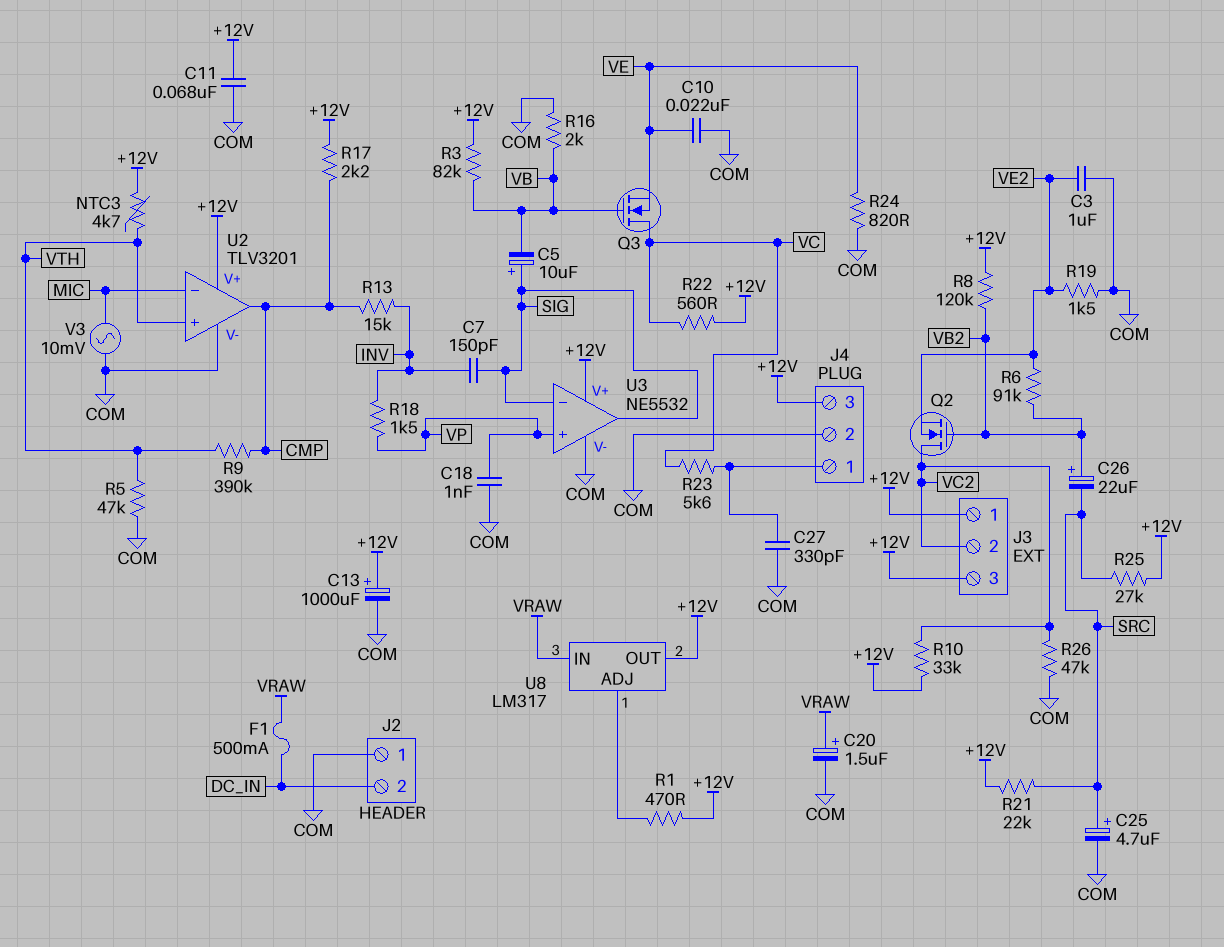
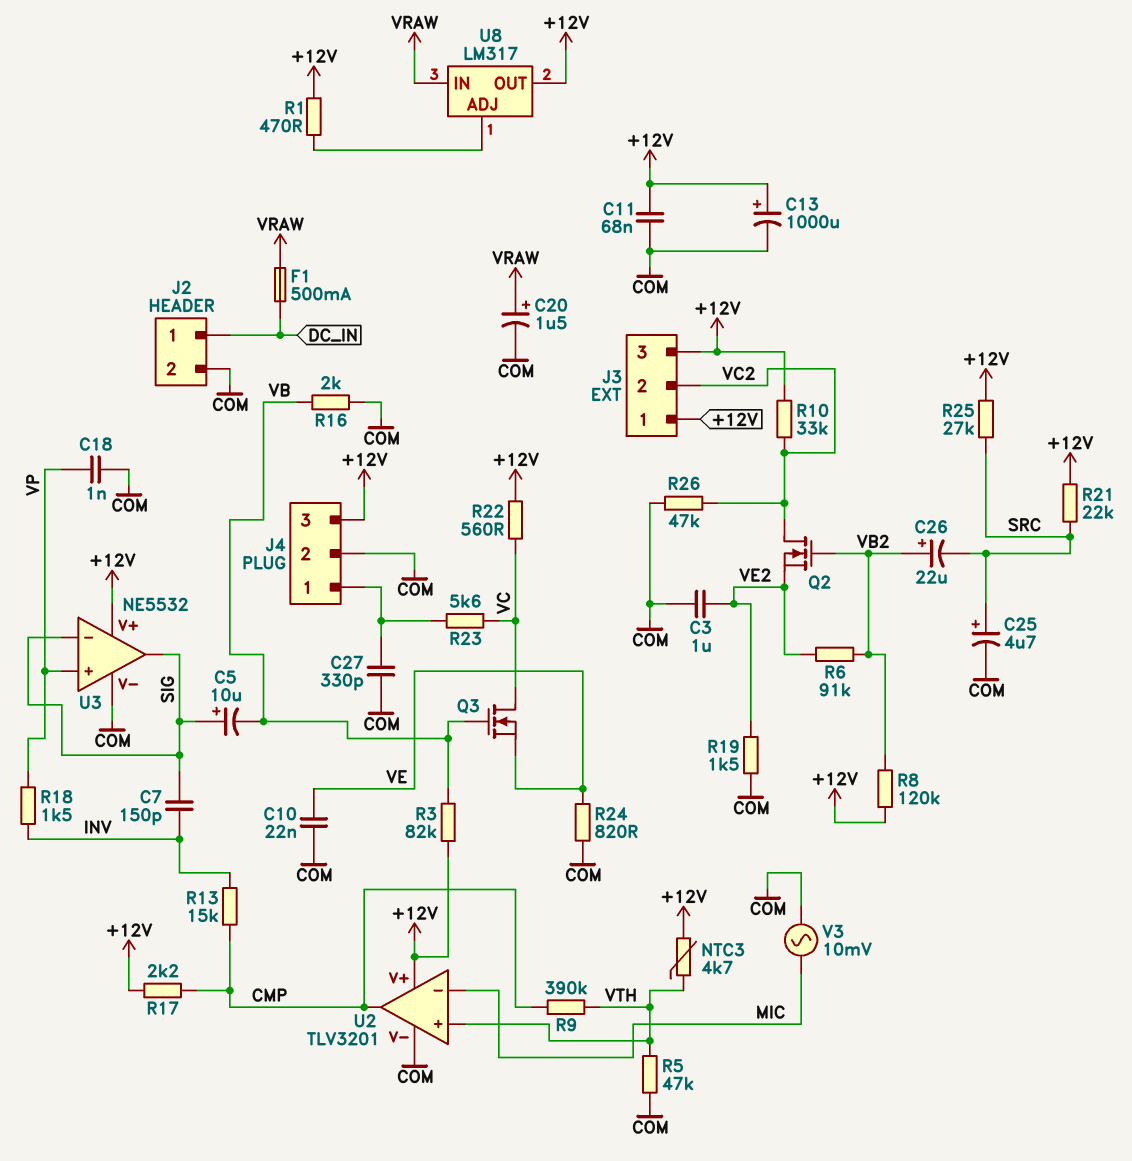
J2 pin 1: COM -> DC_IN
J2 pin 2: DC_IN -> COM

